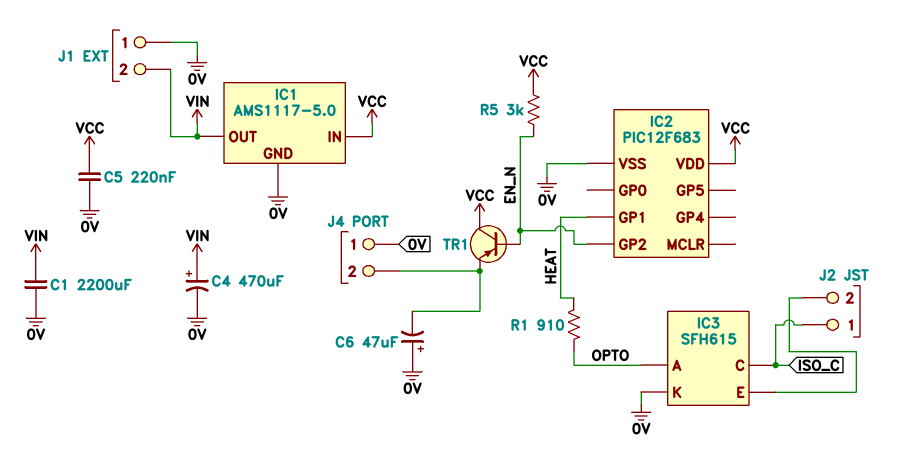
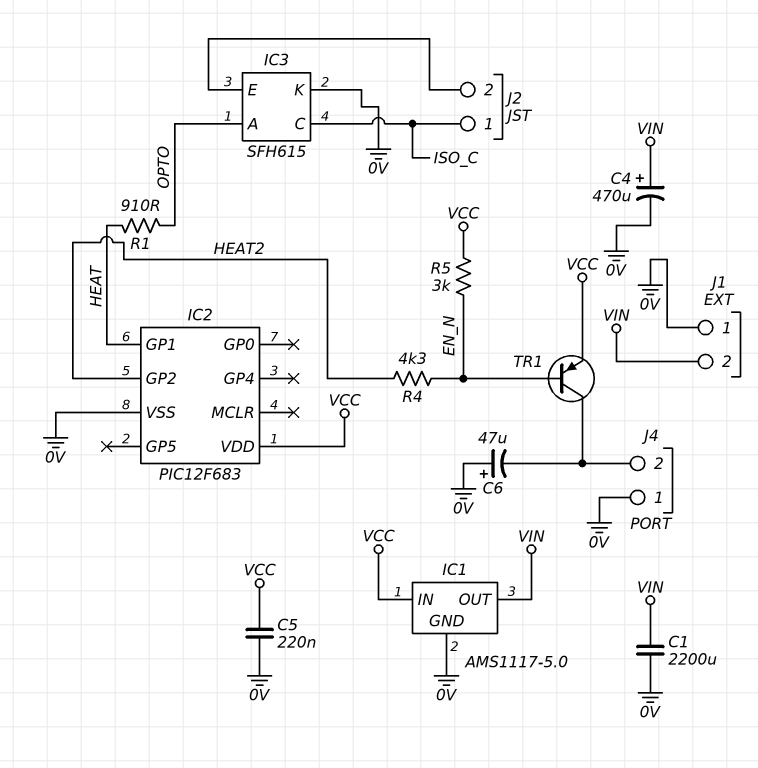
IC2 pin GP2: EN_N -> HEAT2
R4: none -> 4.3k (EN_N, HEAT2)
TR1: PNP (B EN_N, C VCC, E J4/2) -> PNP (B EN_N, C J4/2, E VCC)

